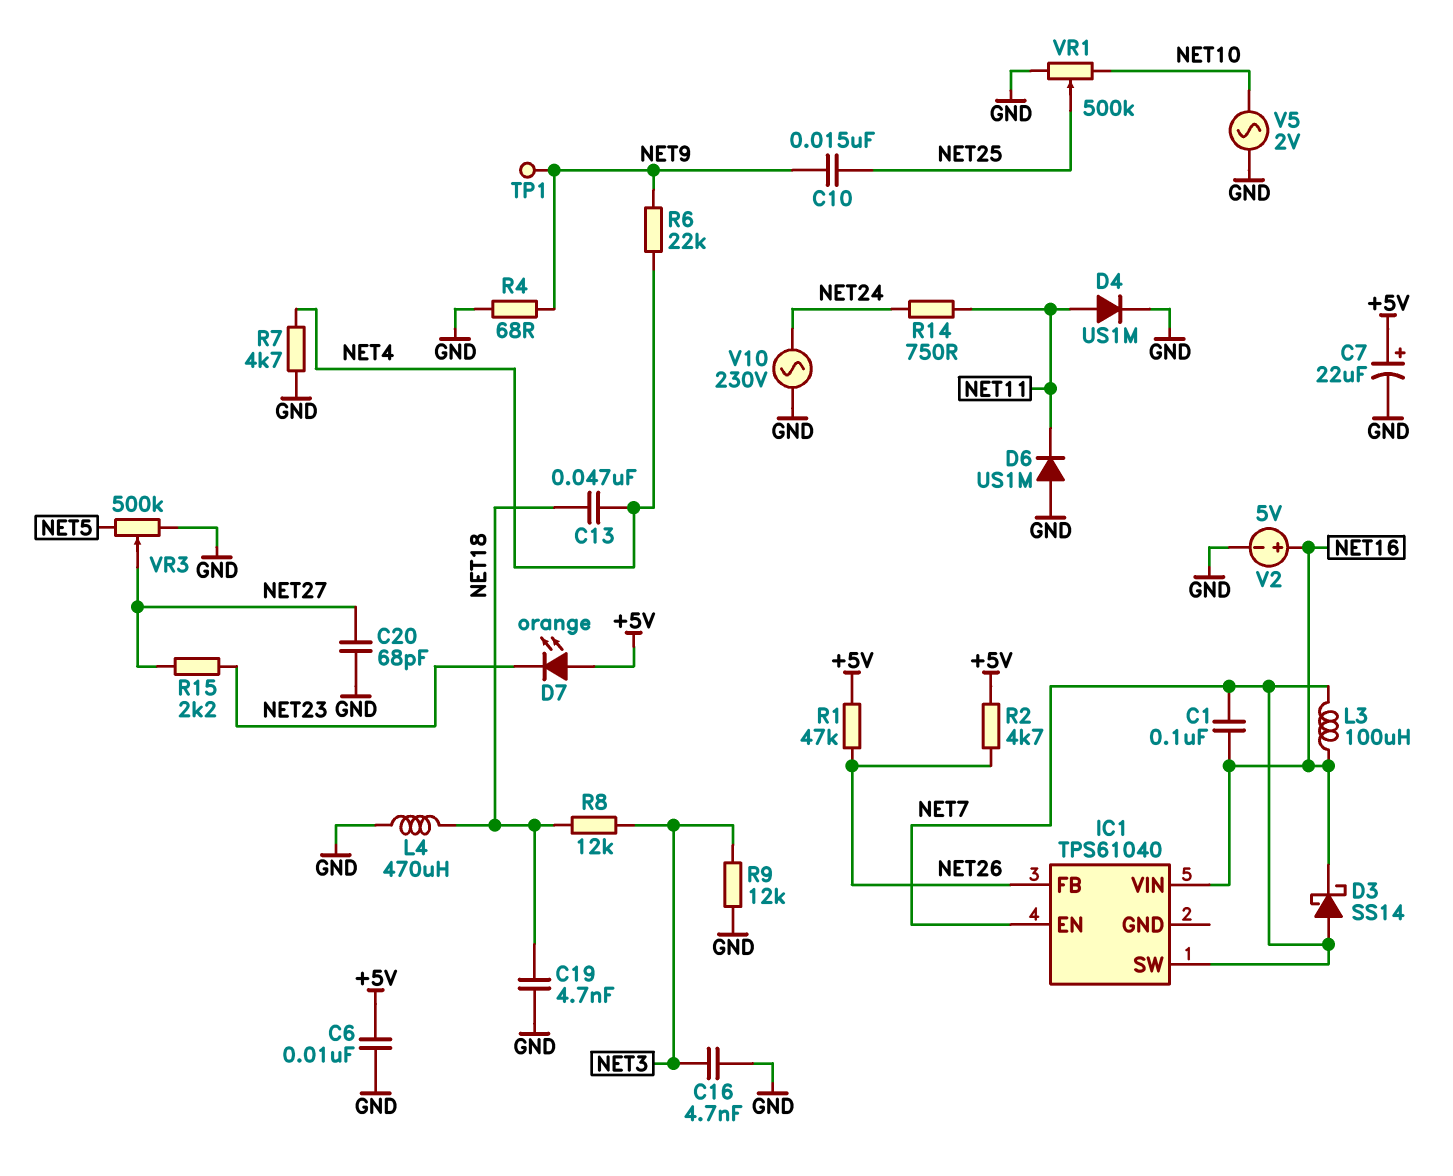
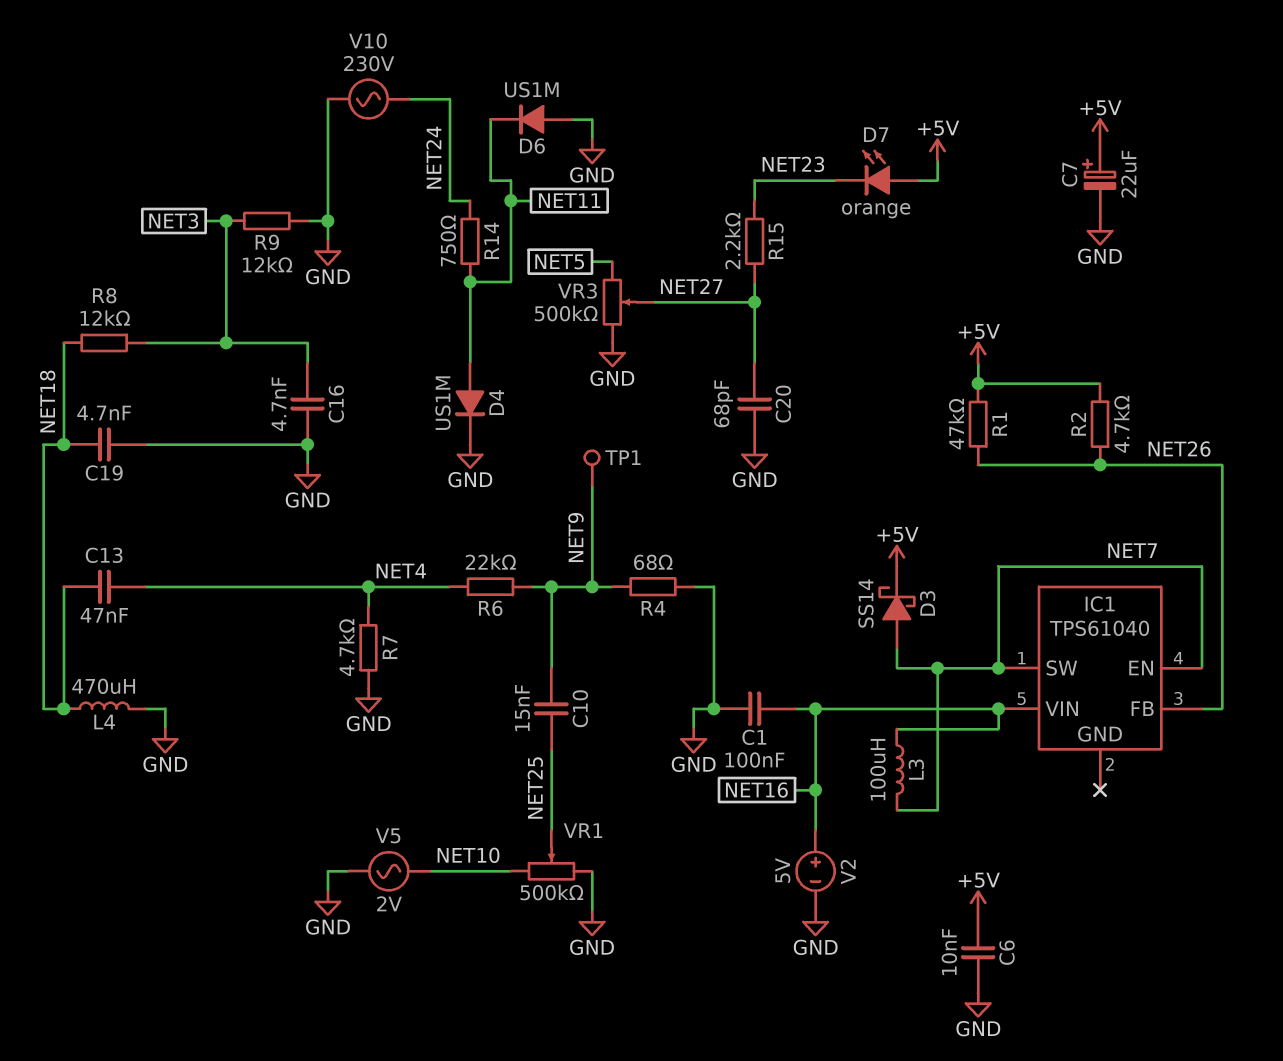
C1: 100nF (NET7, NET16) -> 100nF (GND, NET16)
D3: schottky SS14 (A NET7, K NET16) -> schottky SS14 (A NET7, K +5V)

